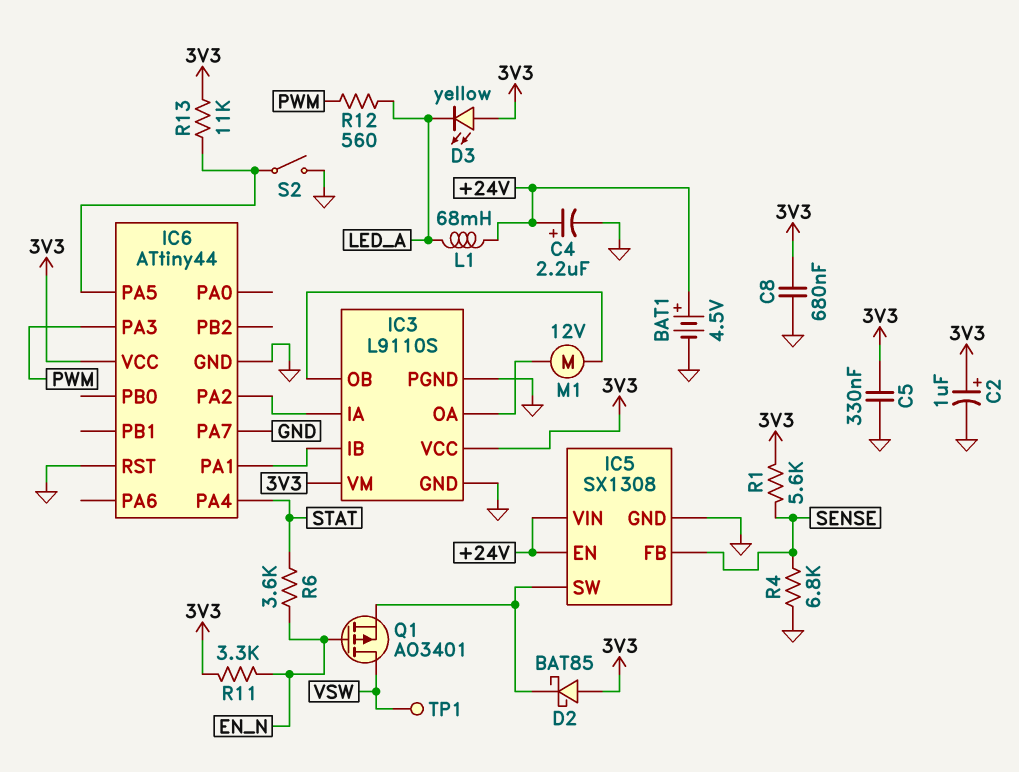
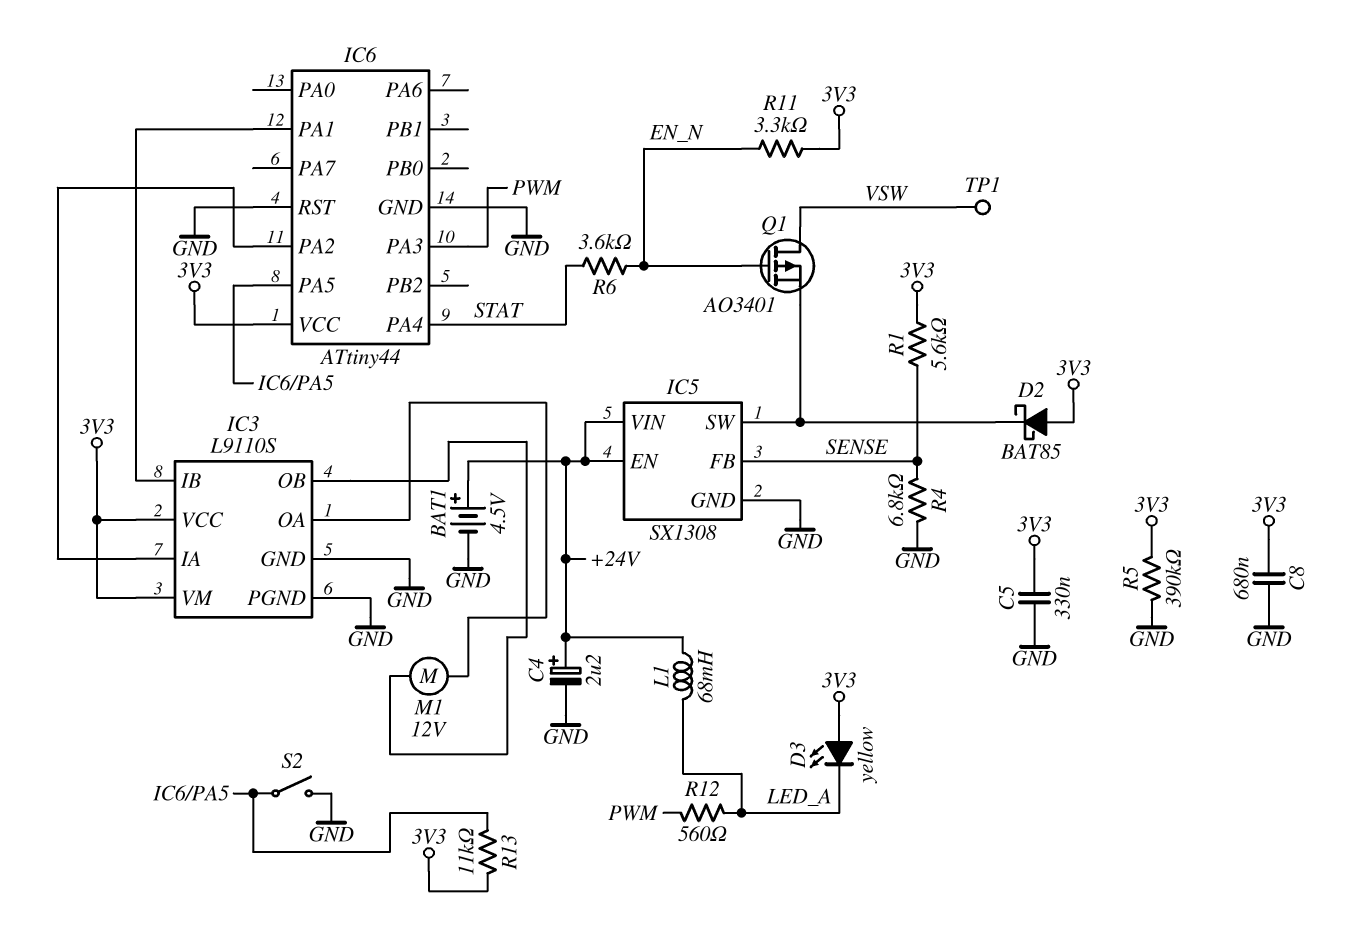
C2: 1uF (plus 3V3, minus GND) -> none
IC6 pin PA7: GND -> none
R5: none -> 390k (3V3, GND)

